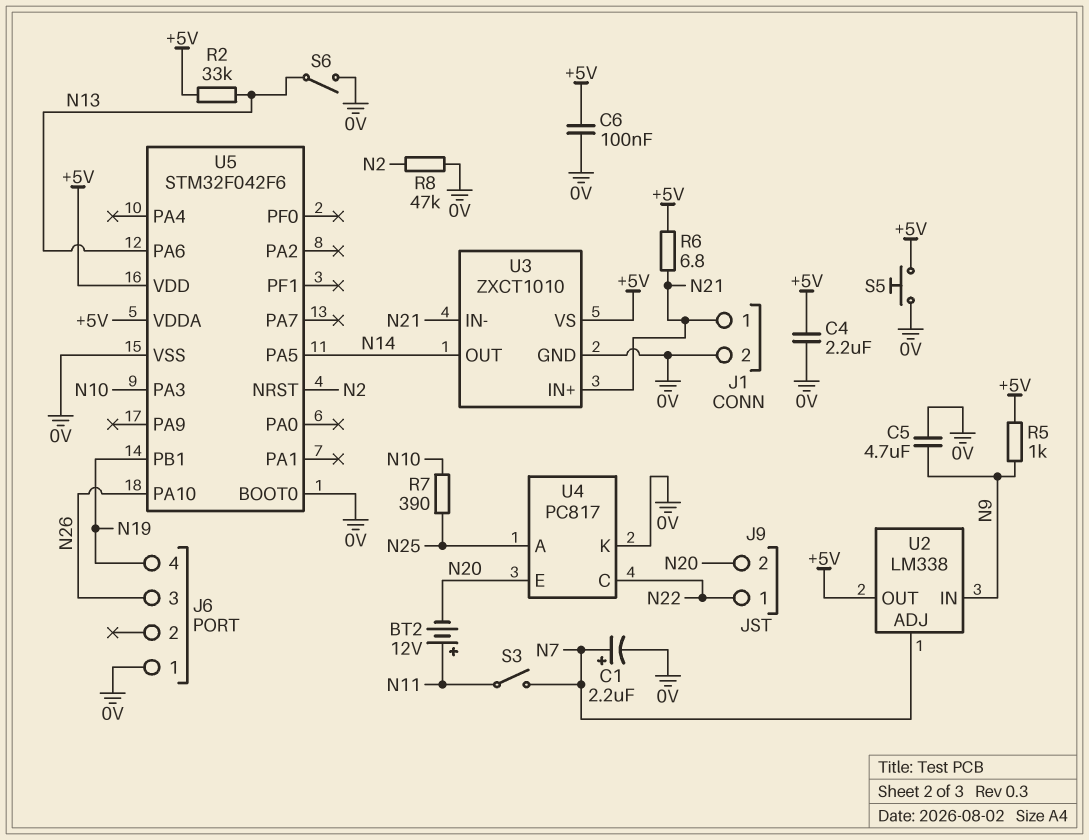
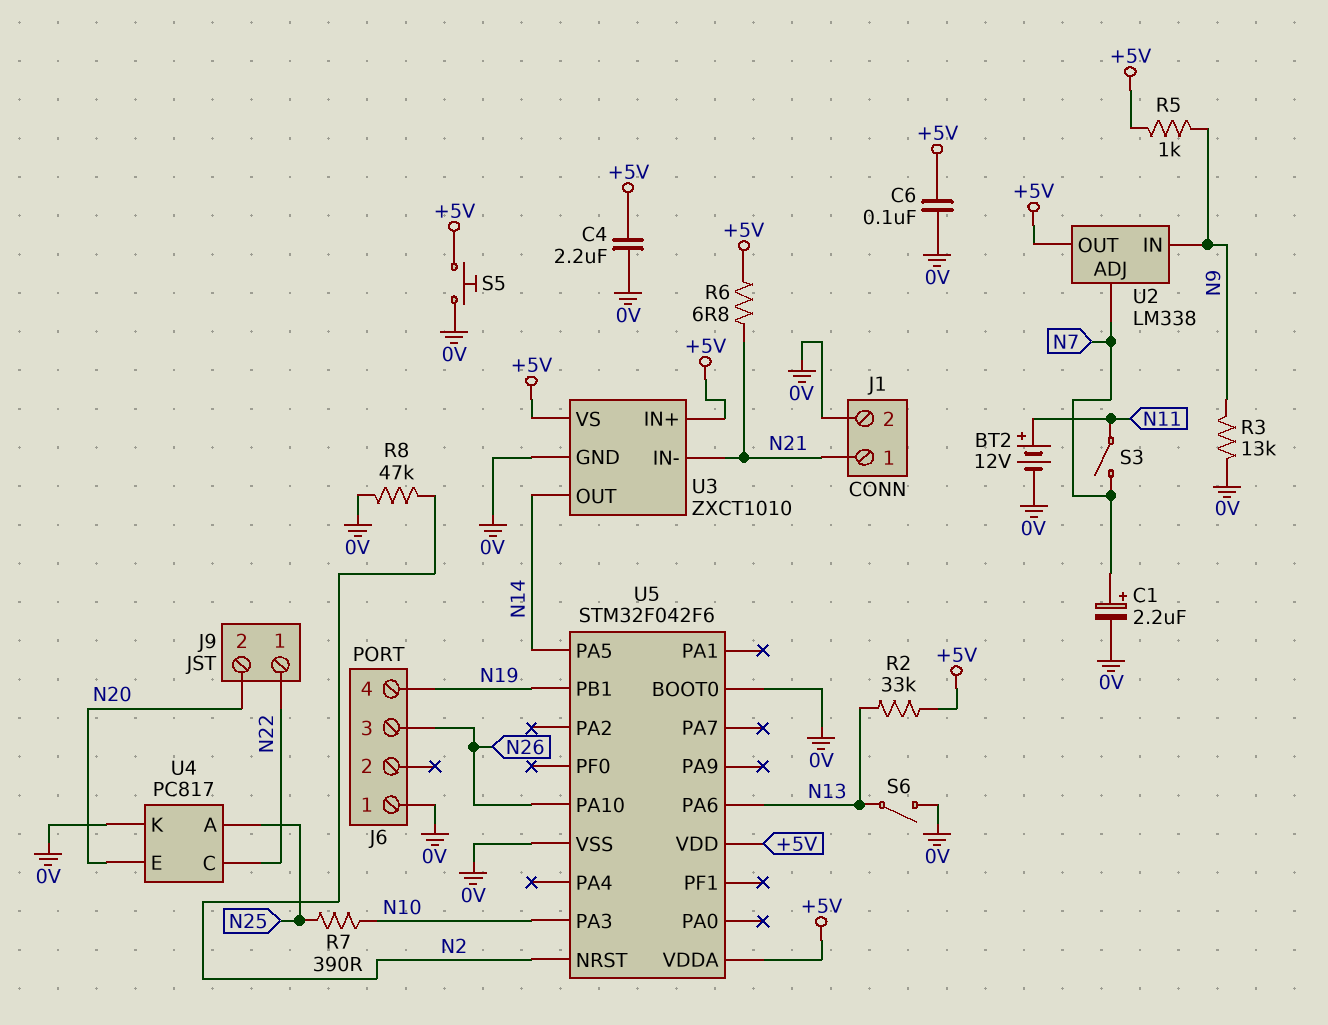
BT2: 12V (plus N11, minus N20) -> 12V (plus N11, minus 0V)
C5: 4.7uF (0V, N9) -> none
R3: none -> 13k (0V, N9)
U3 pin IN+: N21 -> +5V

